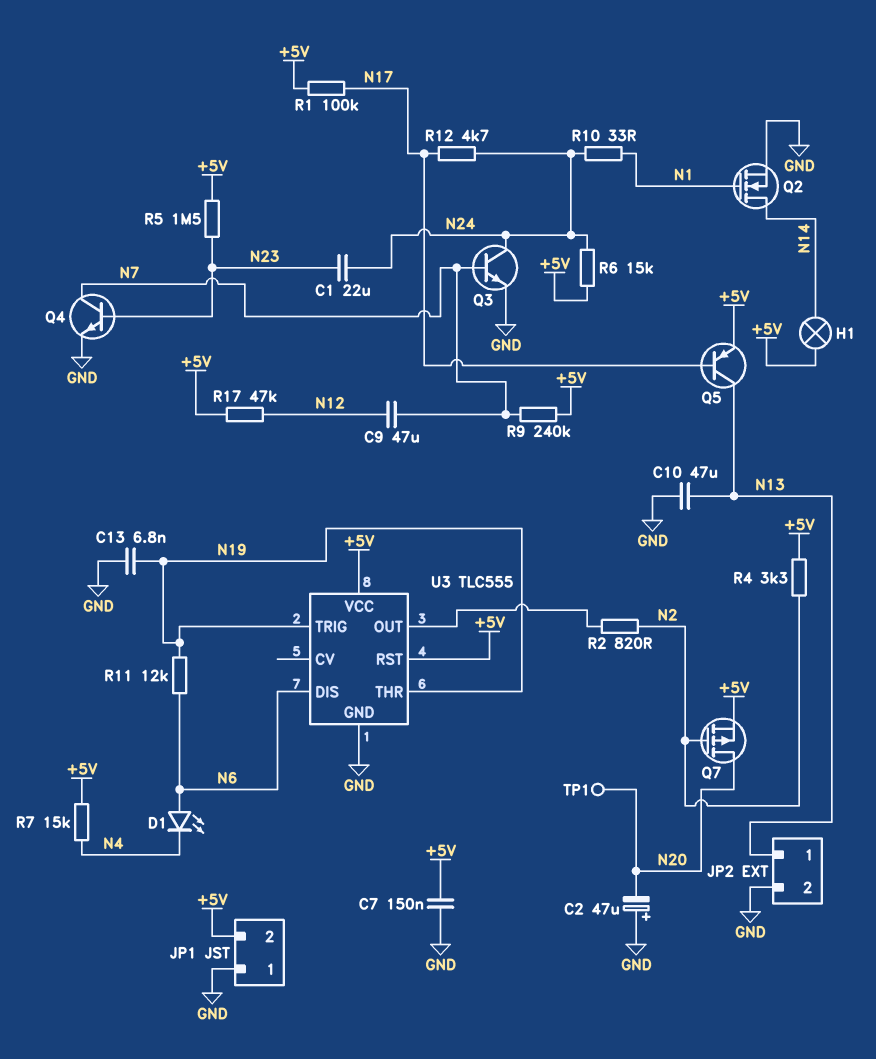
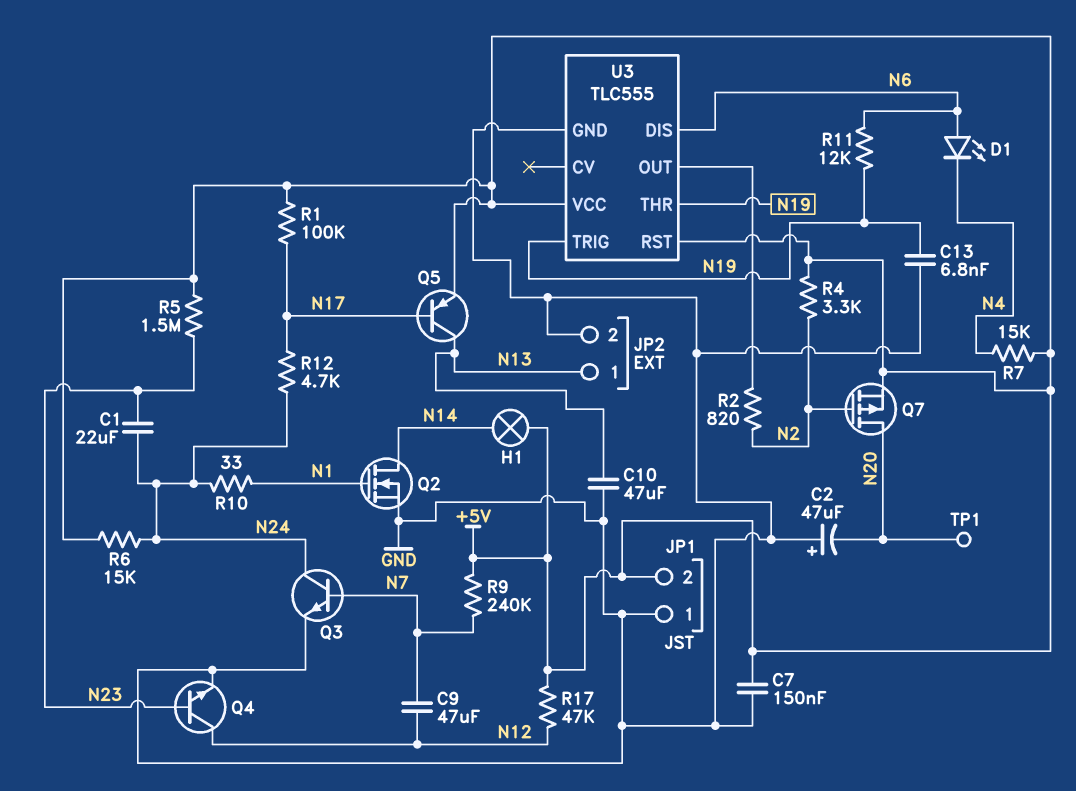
Q4: NPN (B N23, C N7, E GND) -> NPN (B N23, C N12, E GND)

